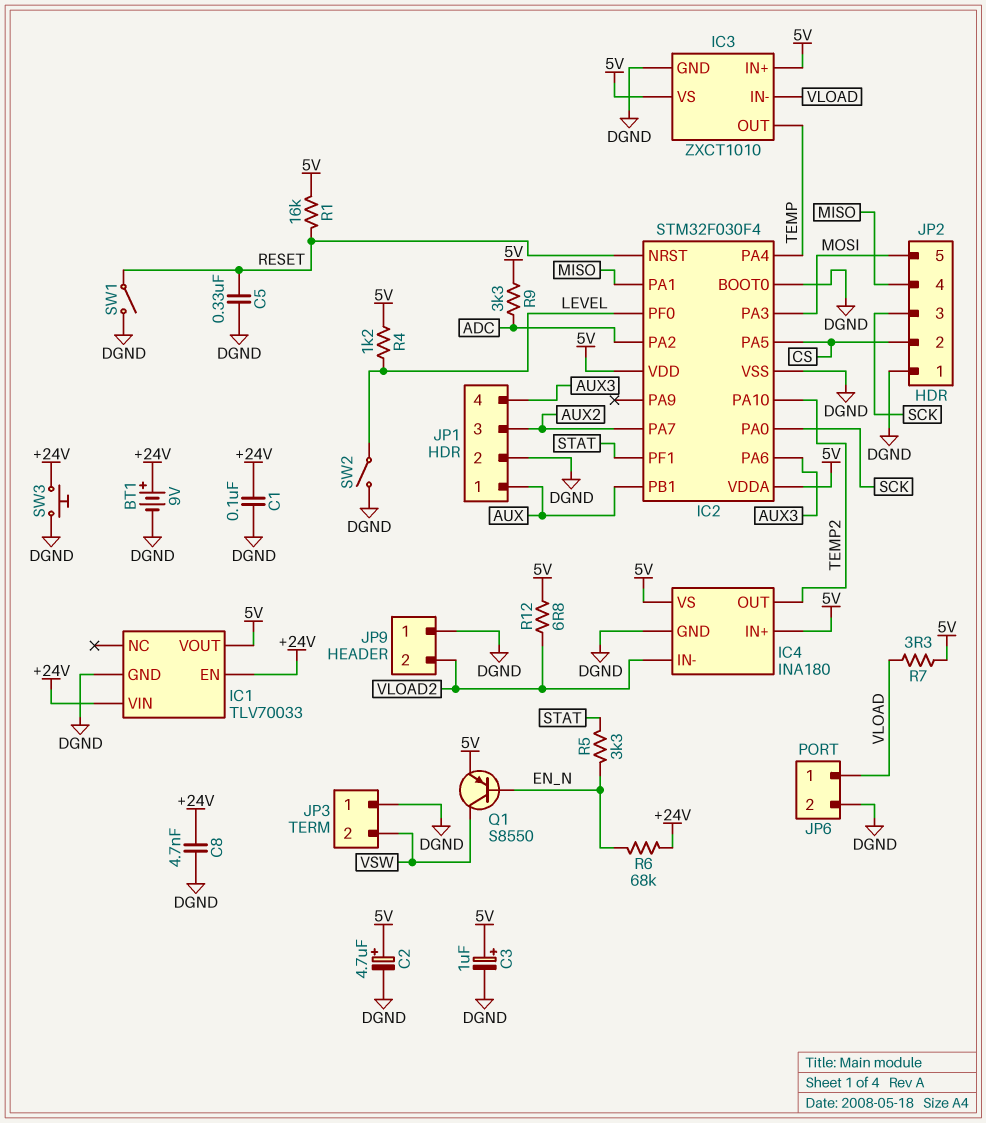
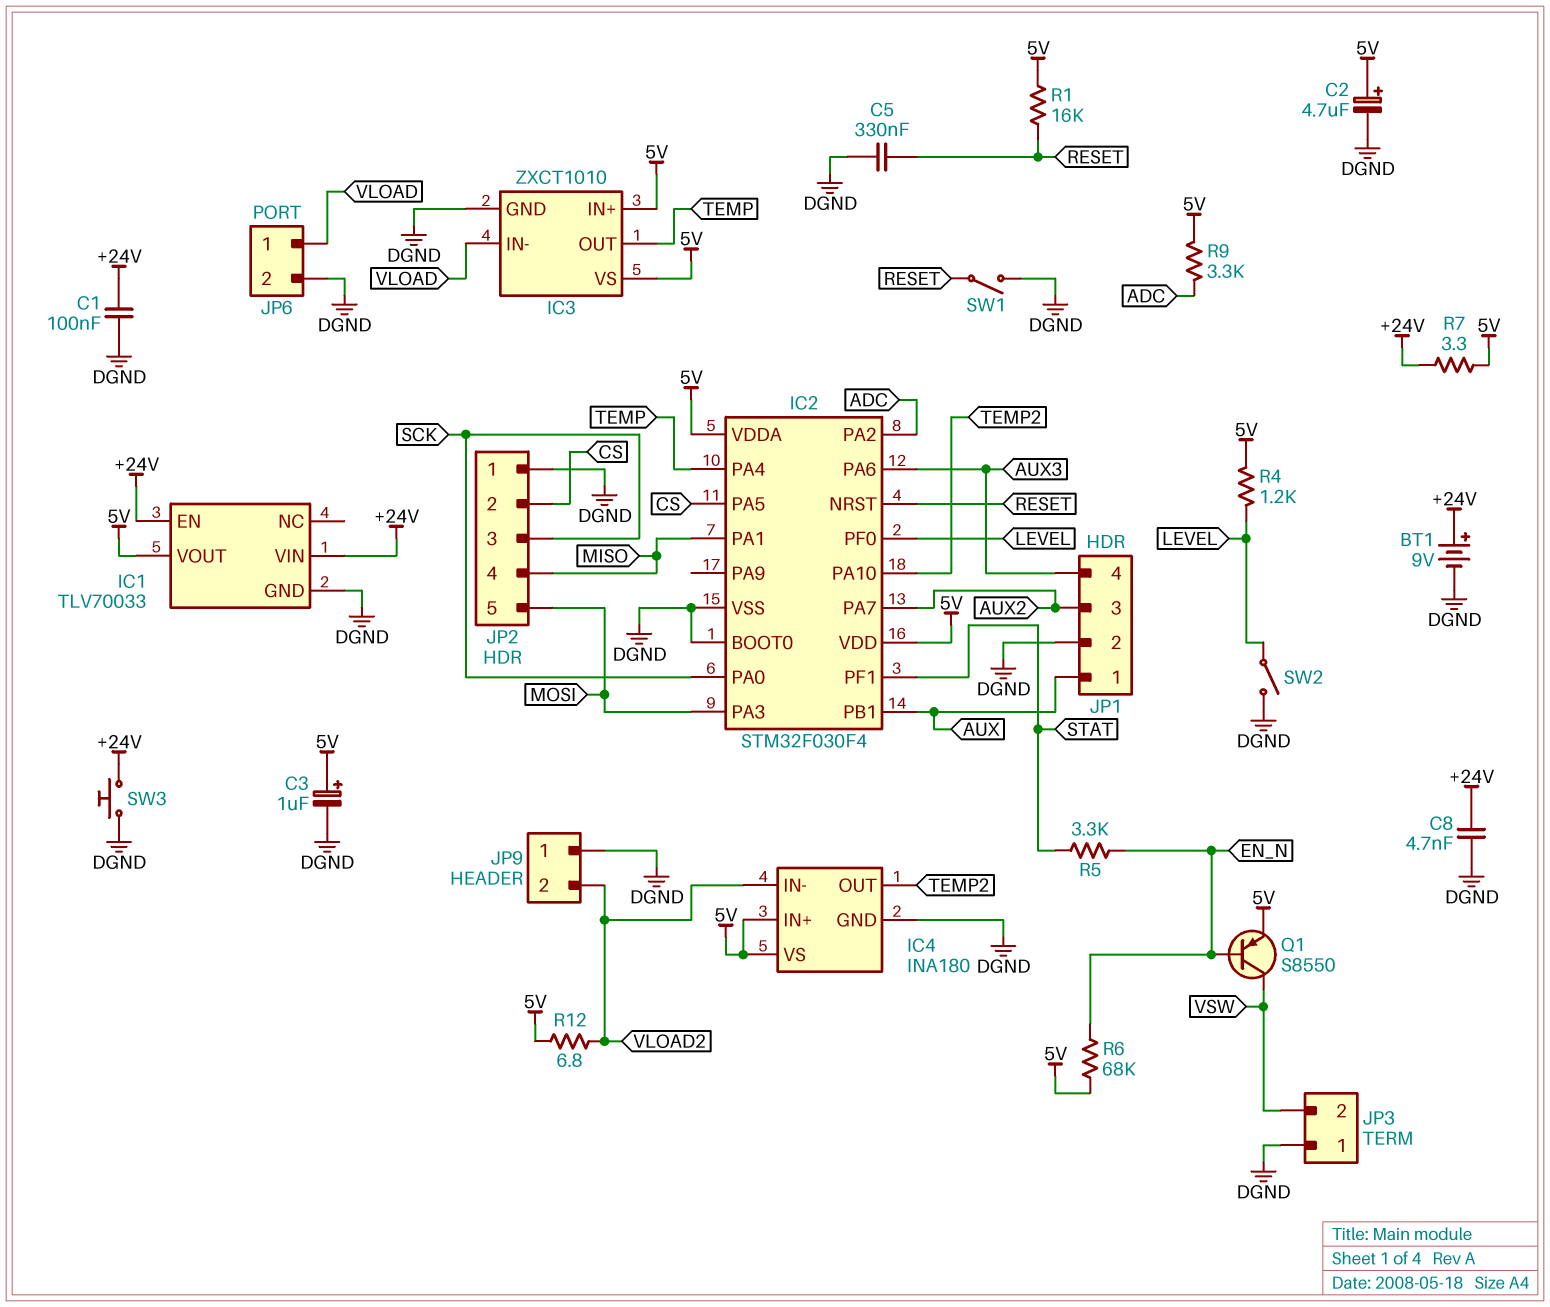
R6: 68k (+24V, EN_N) -> 68k (5V, EN_N)
R7: 3.3 (5V, VLOAD) -> 3.3 (+24V, 5V)

